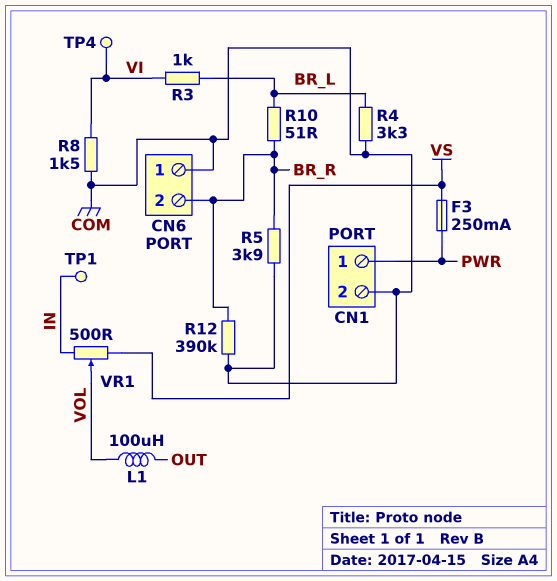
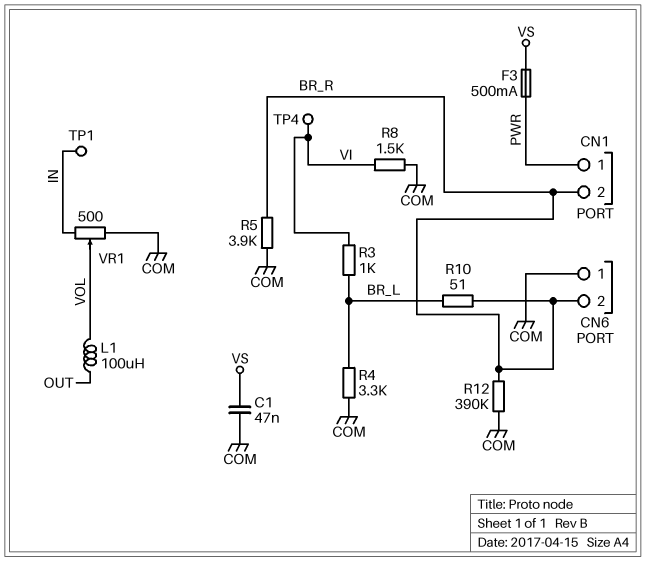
C1: none -> 47nF (COM, VS)
CN1 pin 2: COM -> BR_R
F3: 250mA (PWR, VS) -> 500mA (PWR, VS)
VR1: 500 (IN, VS, wiper VOL) -> 500 (COM, IN, wiper VOL)

